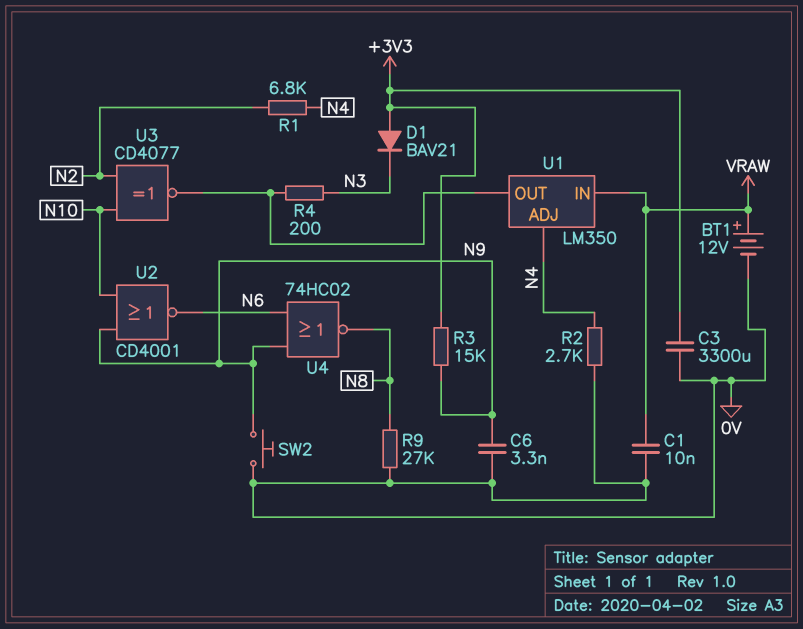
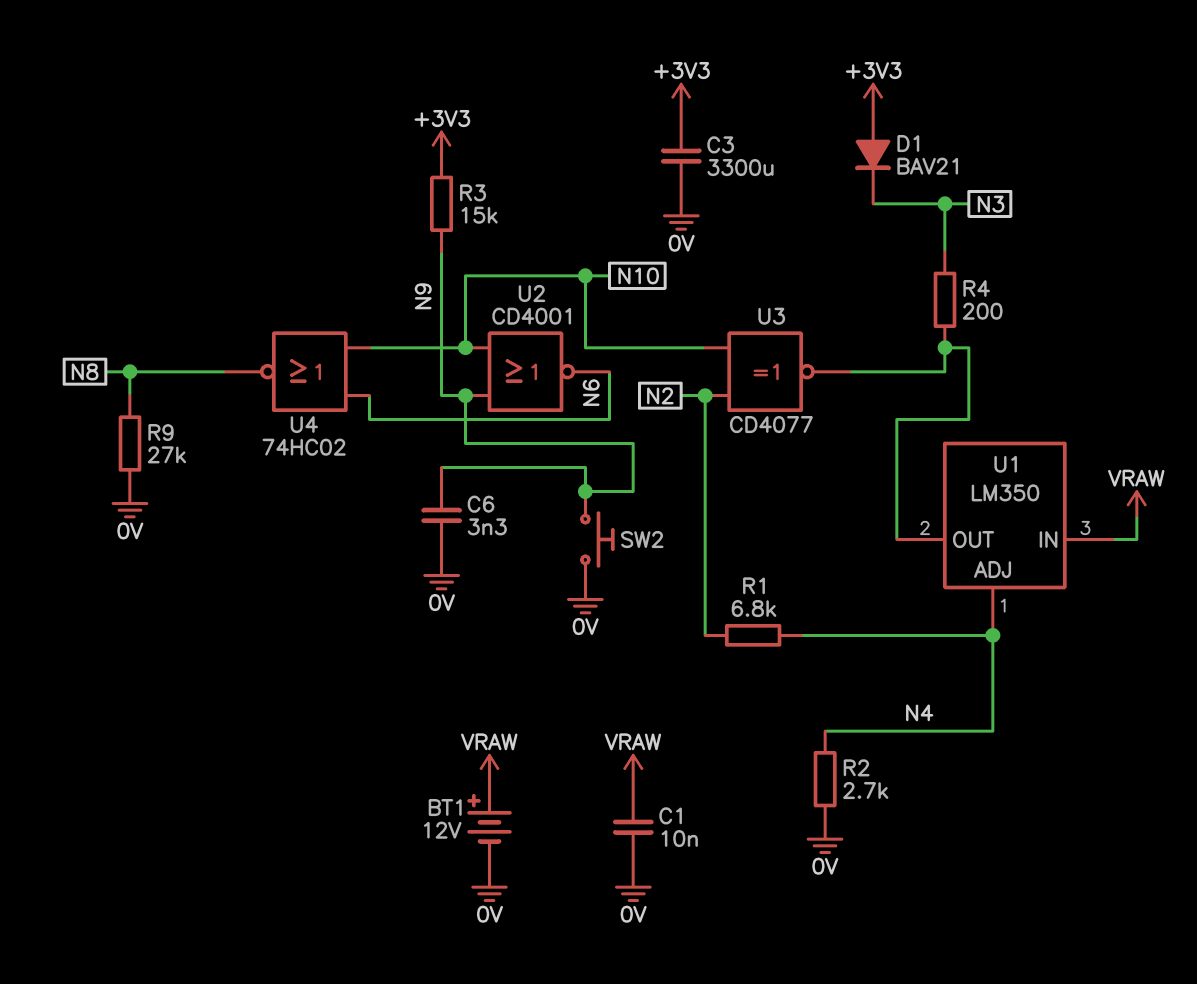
U4: NOR 74HC02 (in N6, in N9, out N8) -> NOR 74HC02 (in N6, in N10, out N8)

